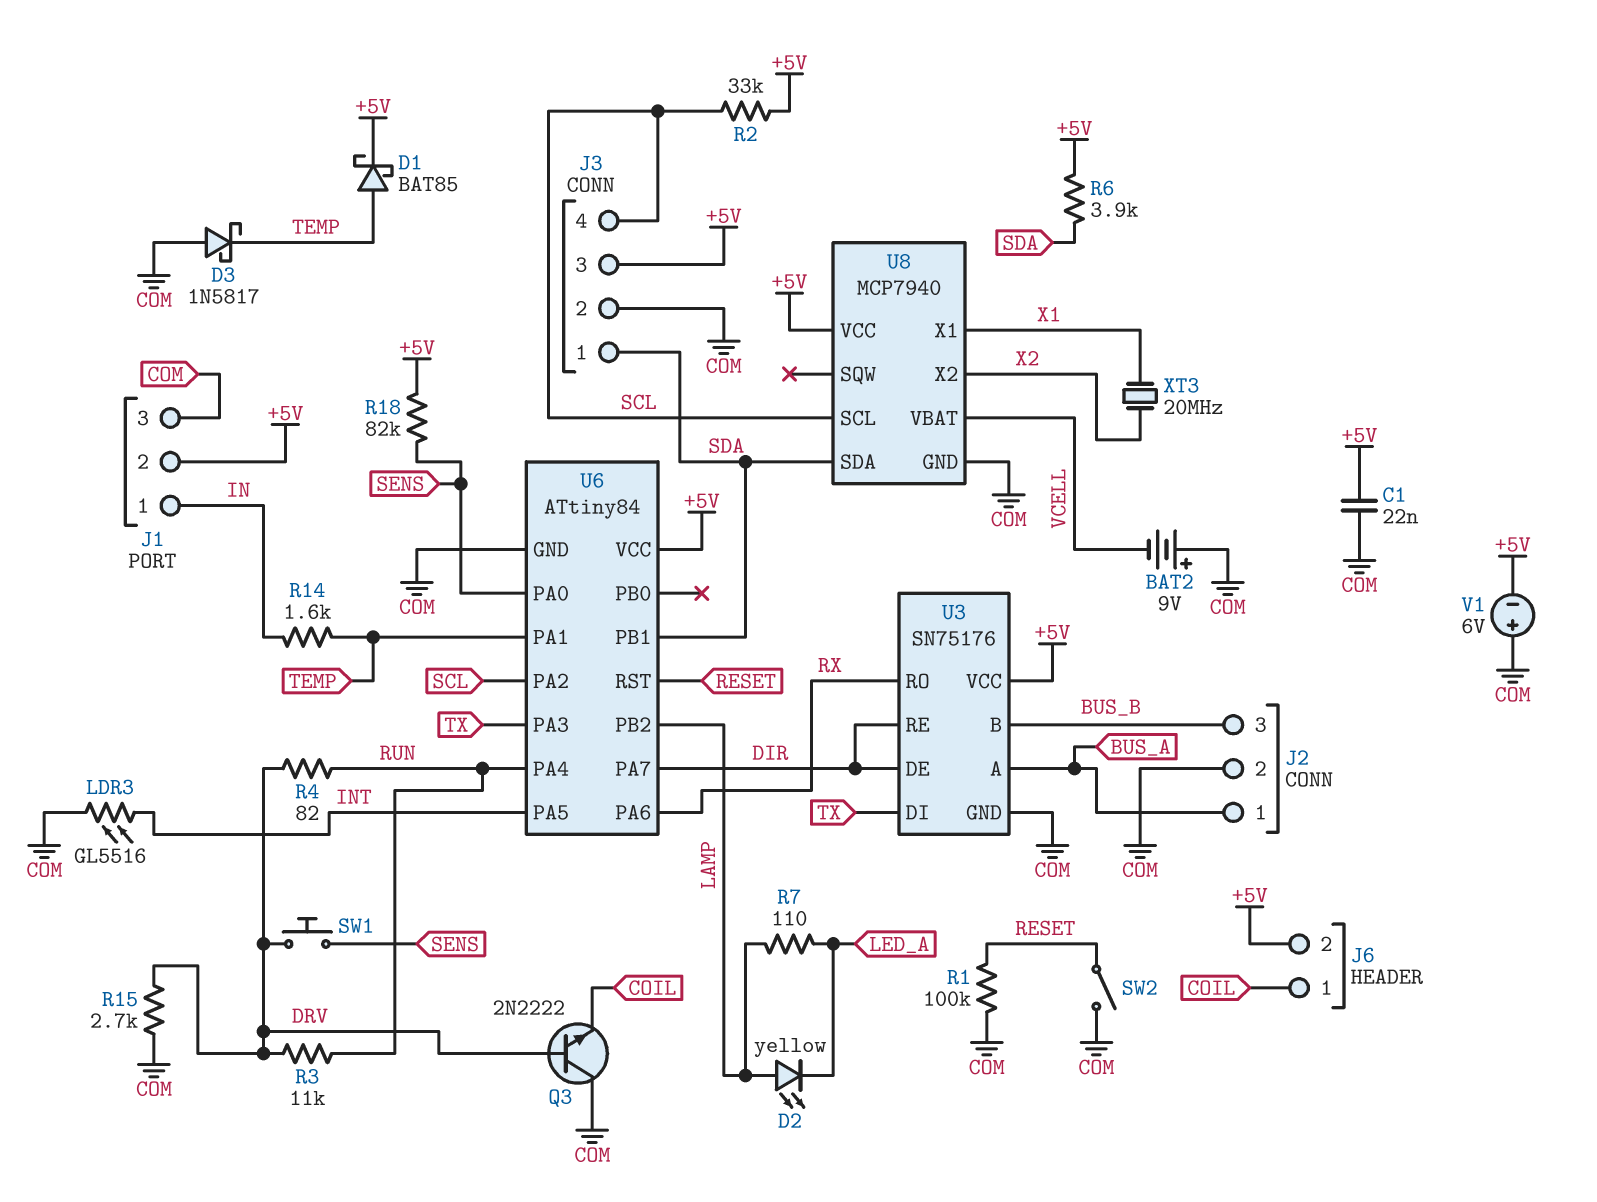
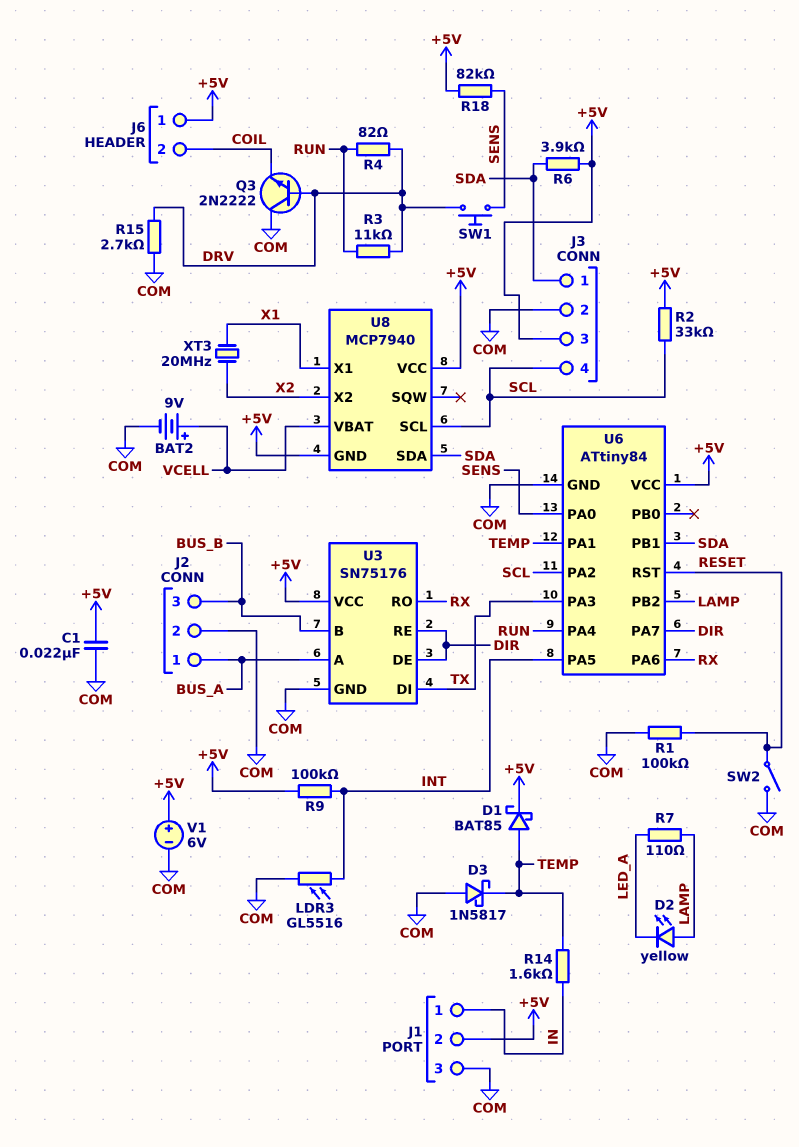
BAT2: 9V (plus COM, minus VCELL) -> 9V (plus VCELL, minus COM)
J6 pin 1: COIL -> +5V
J6 pin 2: +5V -> COIL
R9: none -> 100k (+5V, INT)
U8 pin GND: COM -> +5V
V1: 6V (plus COM, minus +5V) -> 6V (plus +5V, minus COM)

